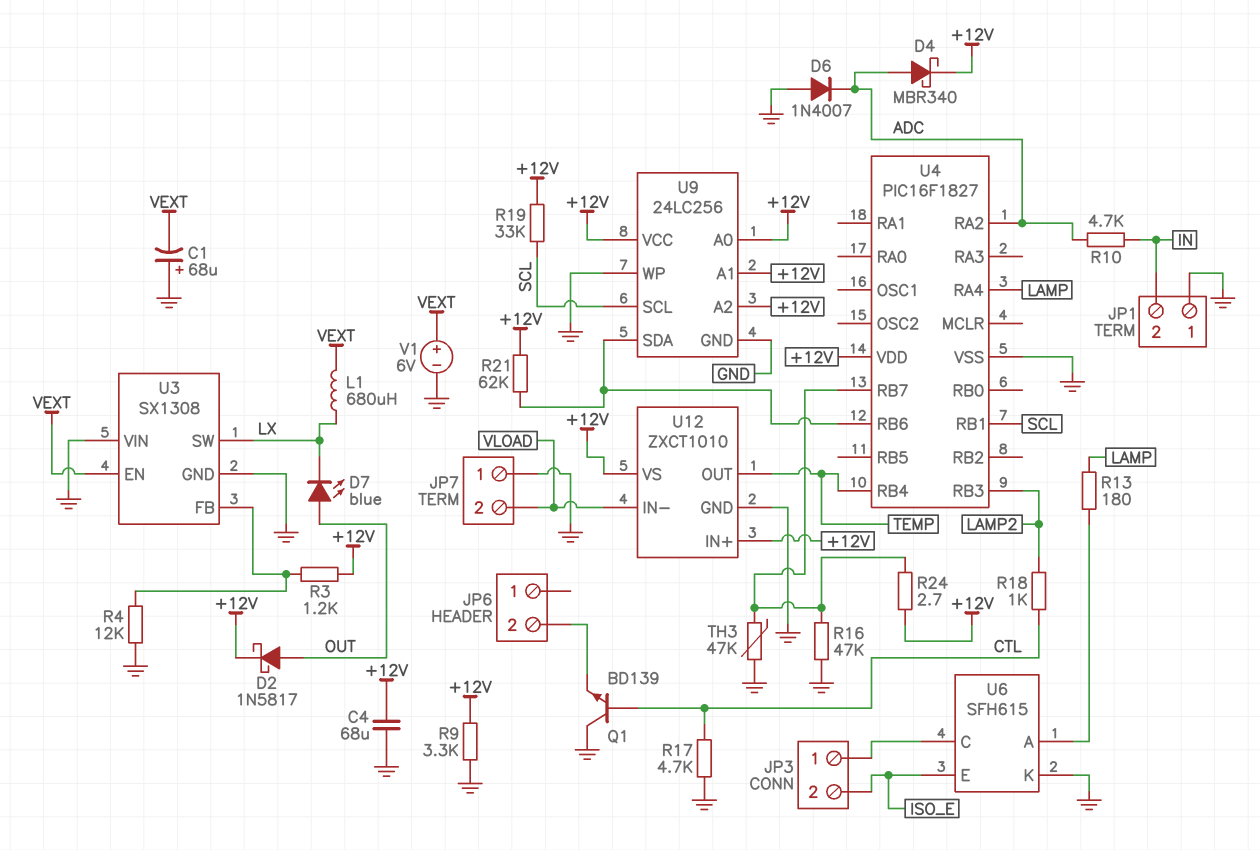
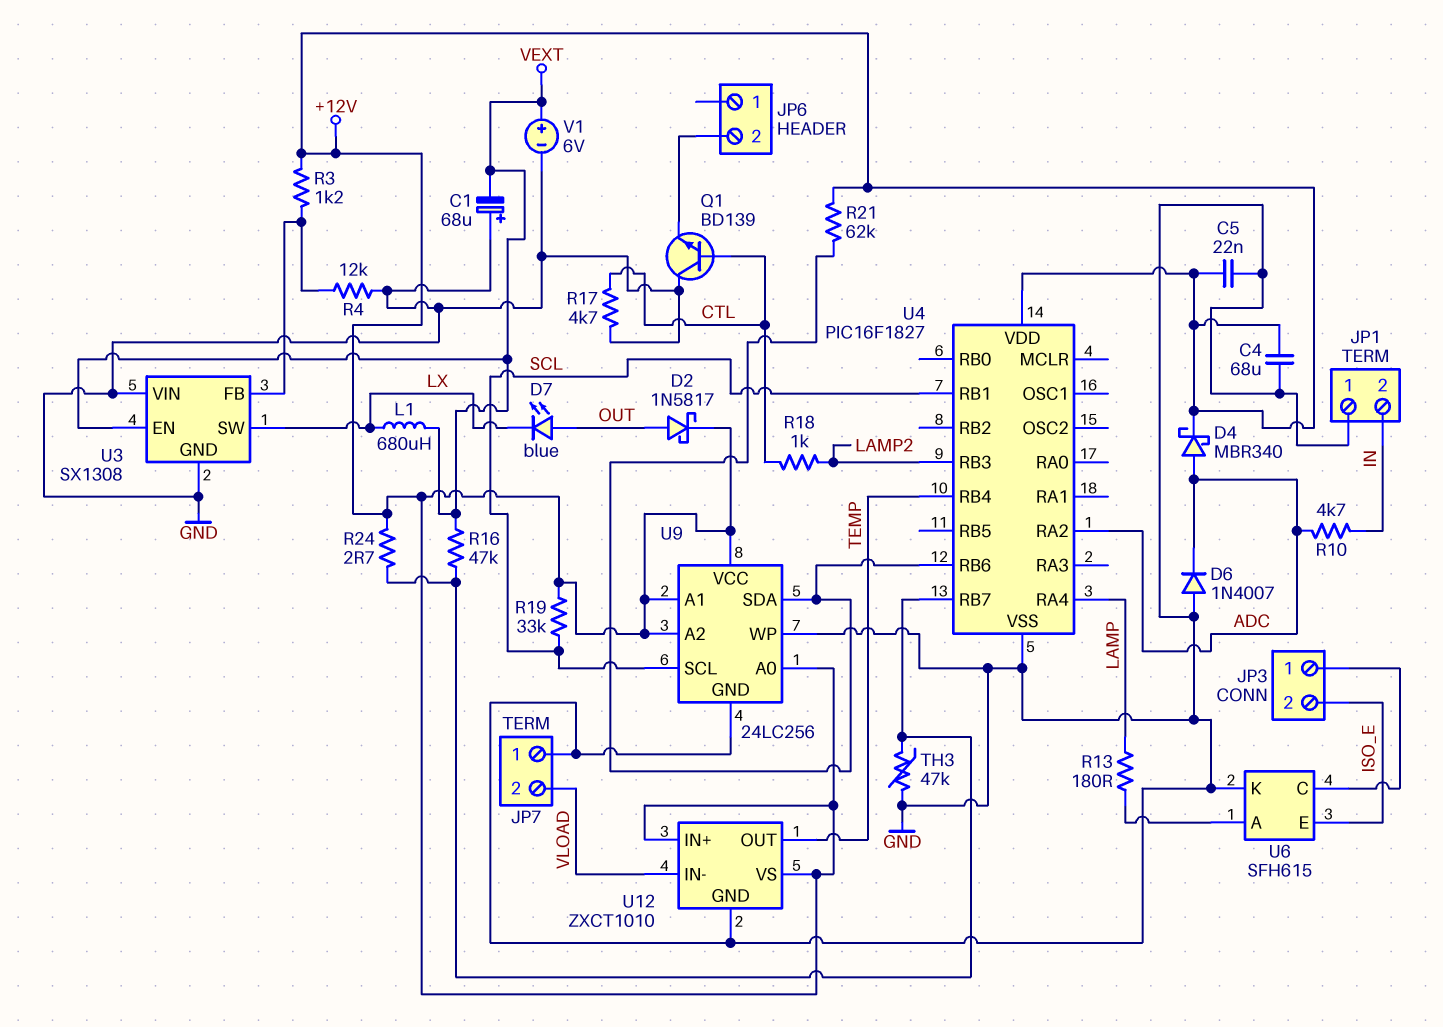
C5: none -> 22nF (+12V, GND)
R9: 3.3k (+12V, GND) -> none
R16: 47k (GND, U4/RB7) -> 47k (U4/RB7, VEXT)

